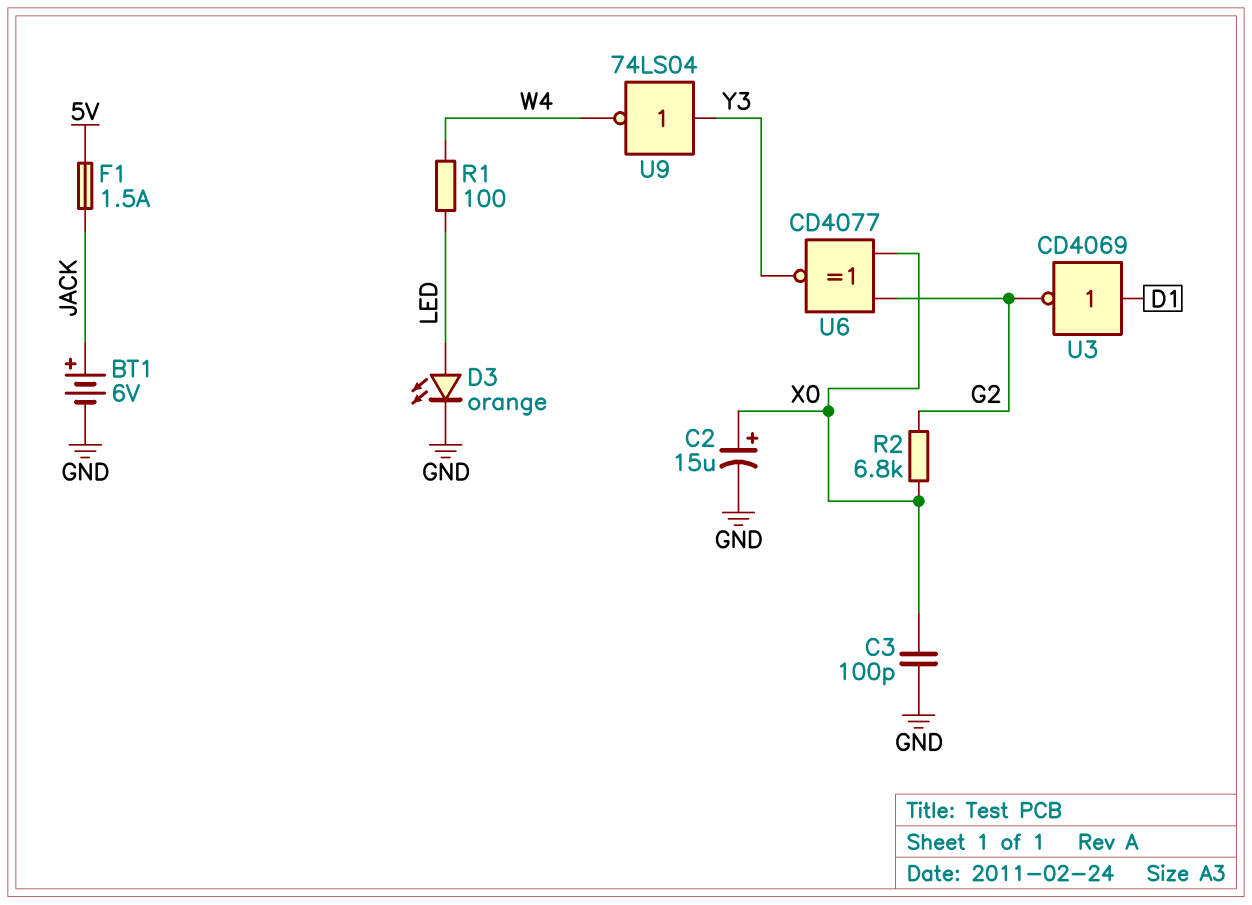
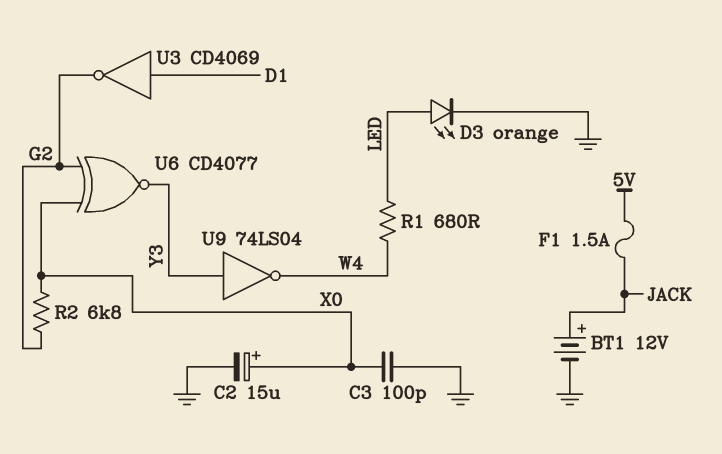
BT1: 6V (plus JACK, minus GND) -> 12V (plus JACK, minus GND)
R1: 100 (LED, W4) -> 680 (LED, W4)

